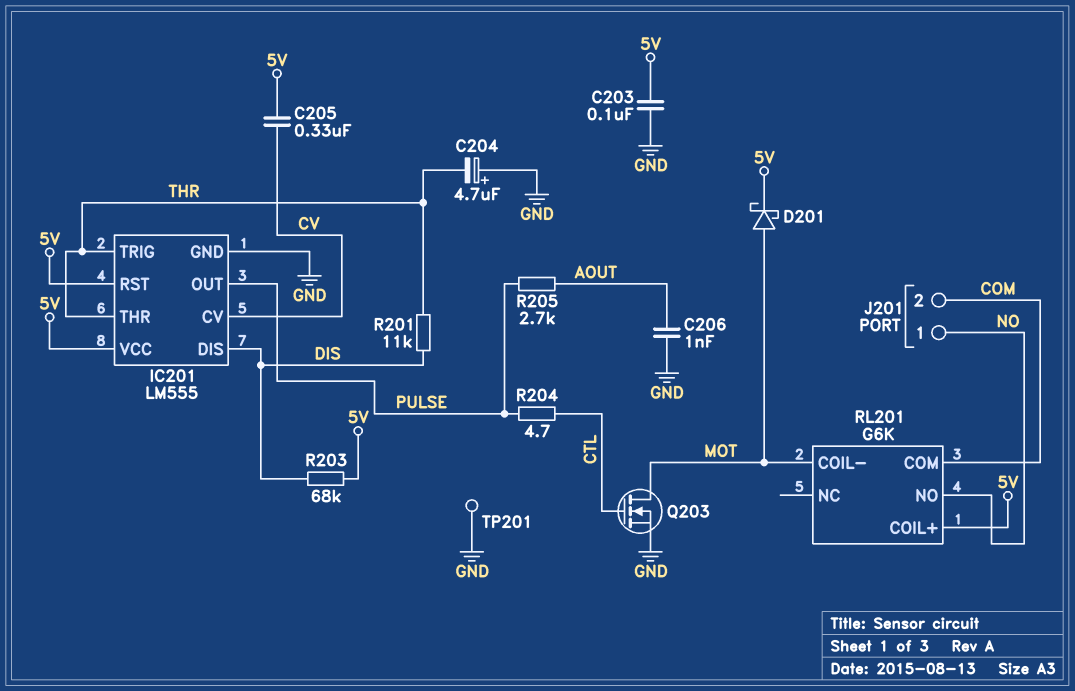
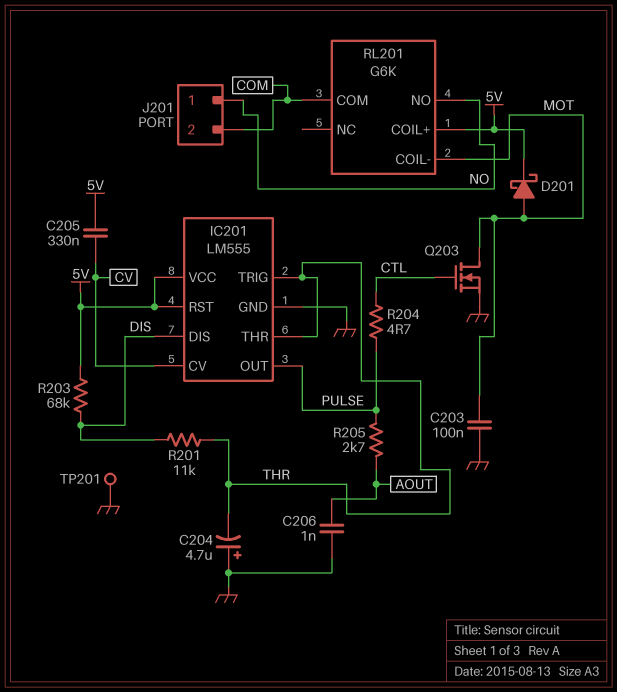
C203: 100nF (5V, GND) -> 100nF (GND, MOT)

